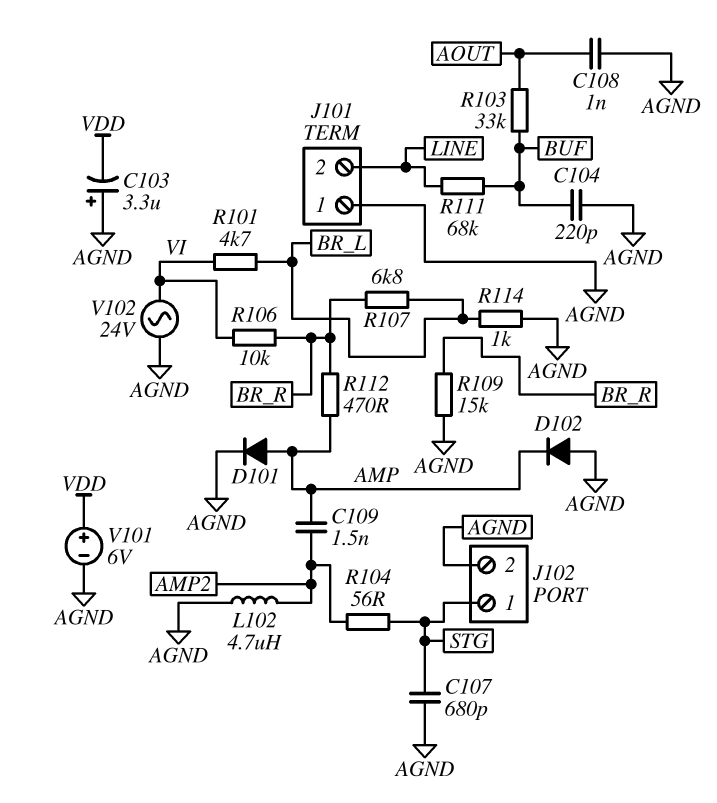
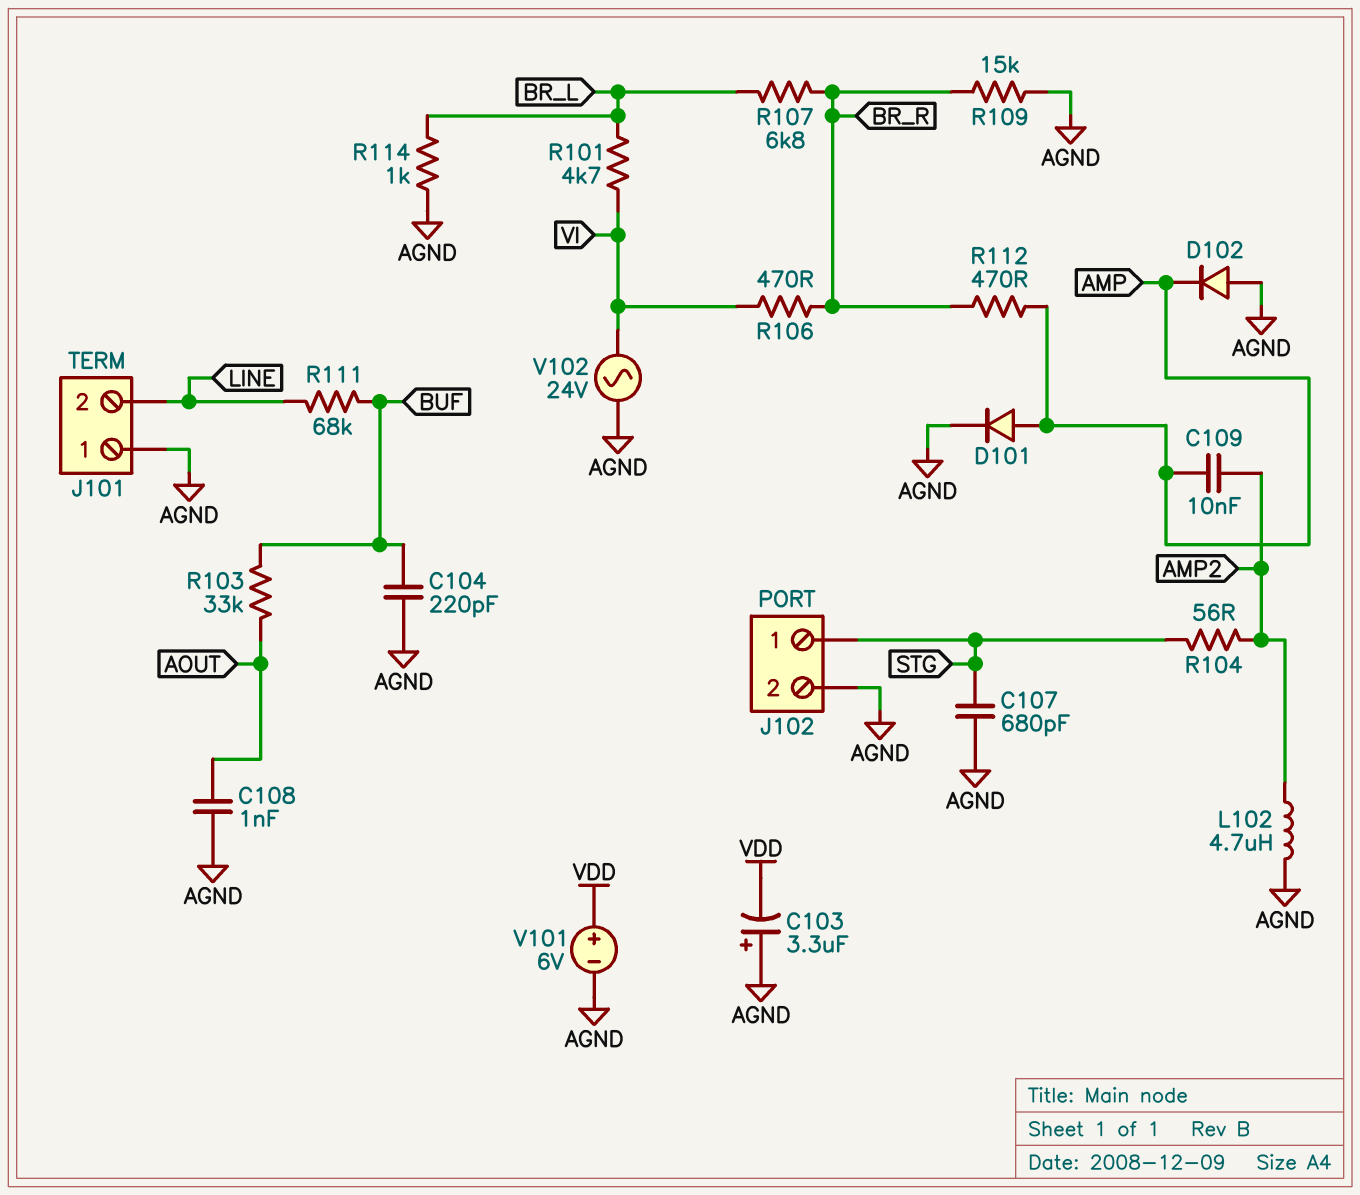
C109: 1.5nF (AMP, AMP2) -> 10nF (AMP, AMP2)
R106: 10k (BR_R, VI) -> 470 (BR_R, VI)

